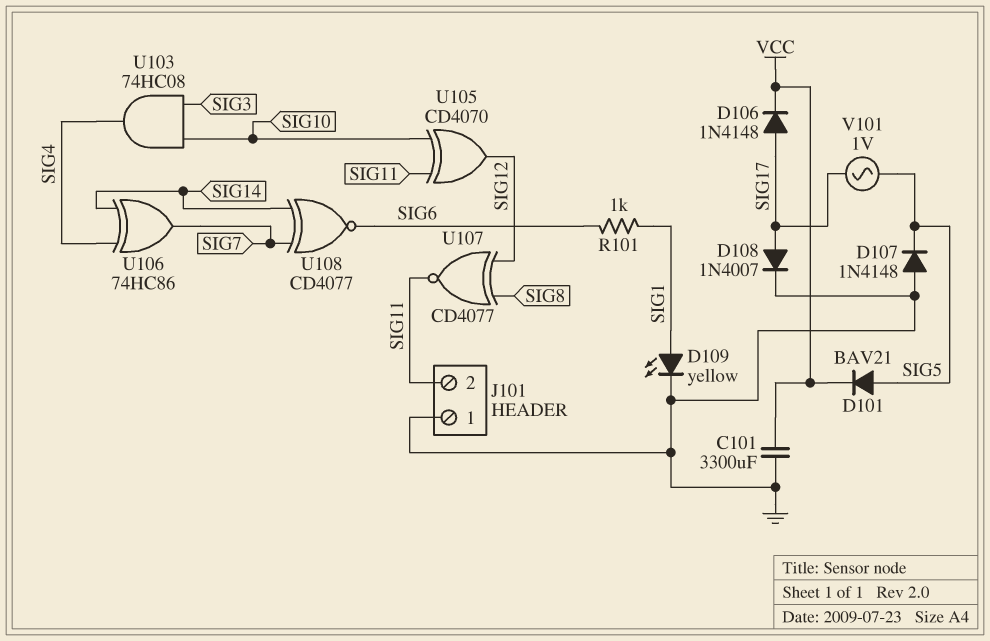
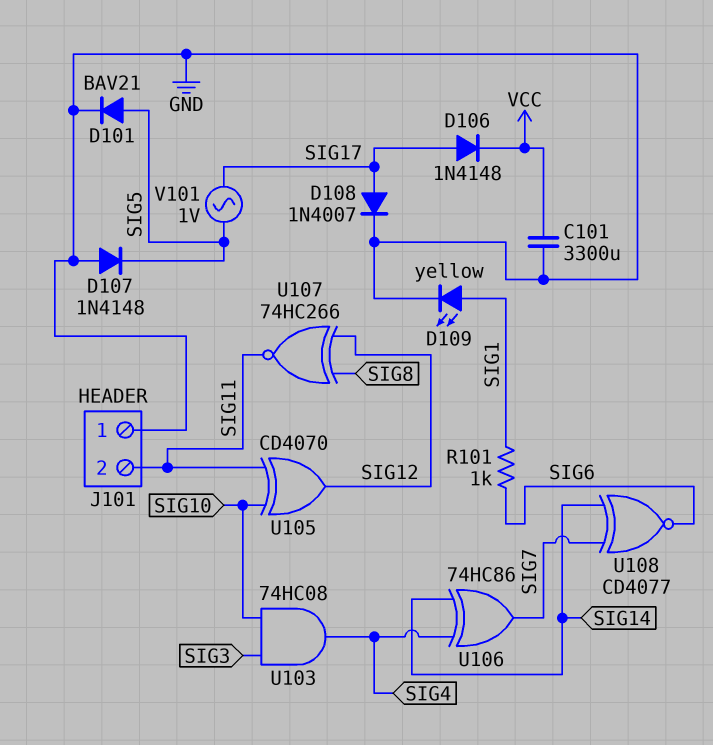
D101: diode BAV21 (A SIG5, K VCC) -> diode BAV21 (A SIG5, K GND)
U107: XNOR CD4077 (in SIG8, in SIG12, out SIG11) -> XNOR 74HC266 (in SIG8, in SIG12, out SIG11)

